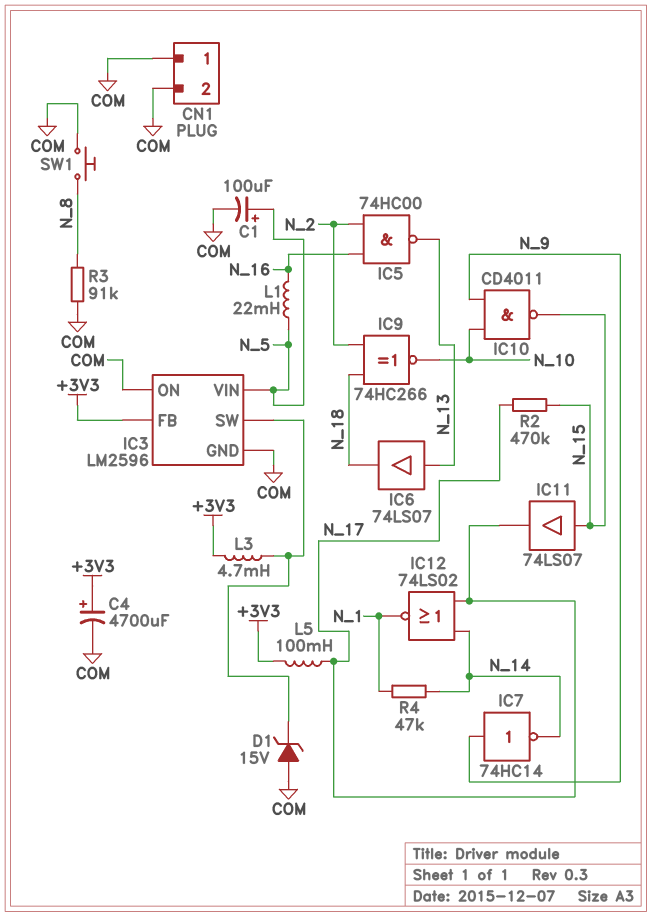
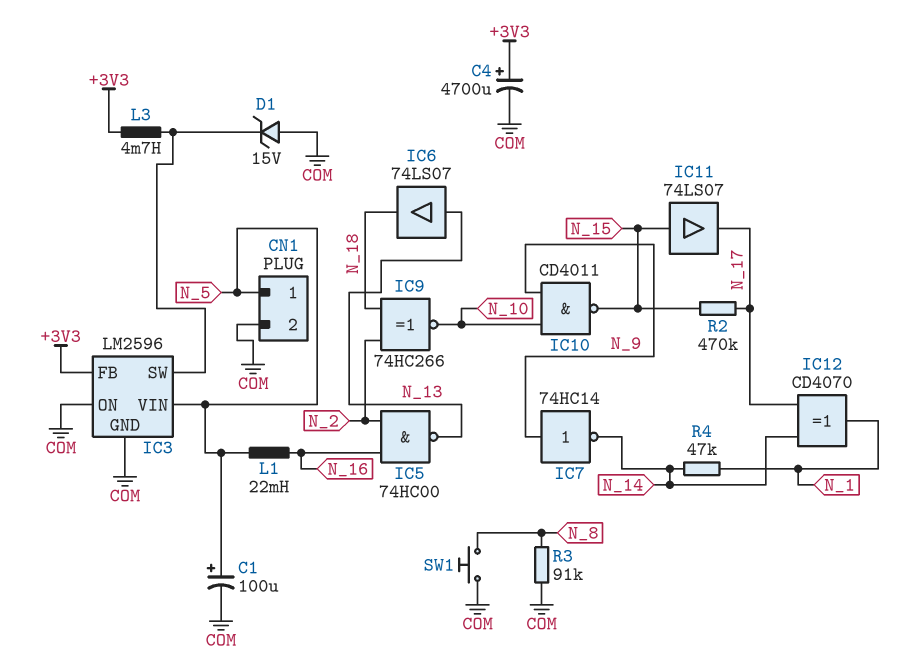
CN1 pin 1: COM -> N_5
IC12: NOR 74LS02 (in N_14, in N_17, out N_1) -> XOR CD4070 (in N_14, in N_17, out N_1)
L5: 100mH (+3V3, N_17) -> none

